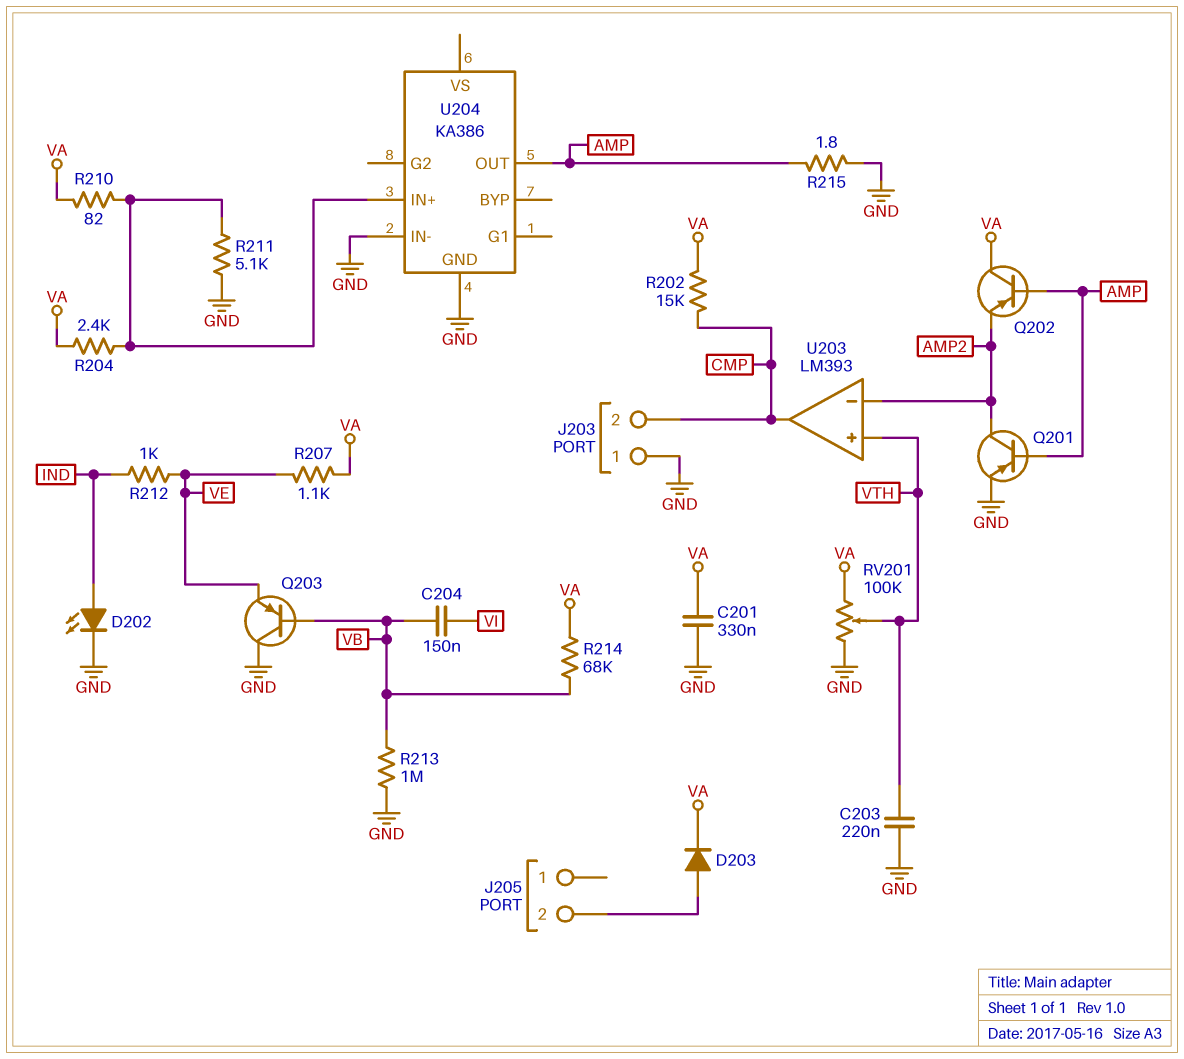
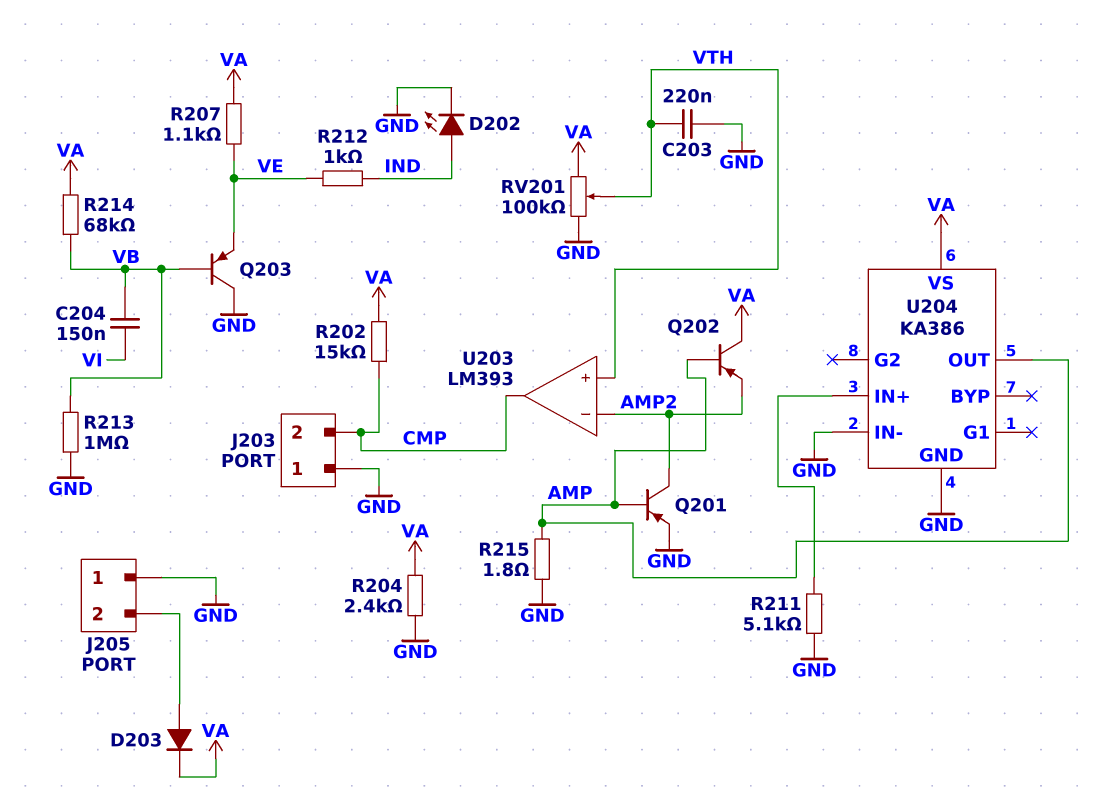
C201: 330nF (GND, VA) -> none
J205 pin 1: none -> GND
R204: 2.4k (U204/IN+, VA) -> 2.4k (GND, VA)
R210: 82 (U204/IN+, VA) -> none
U204 pin VS: none -> VA

